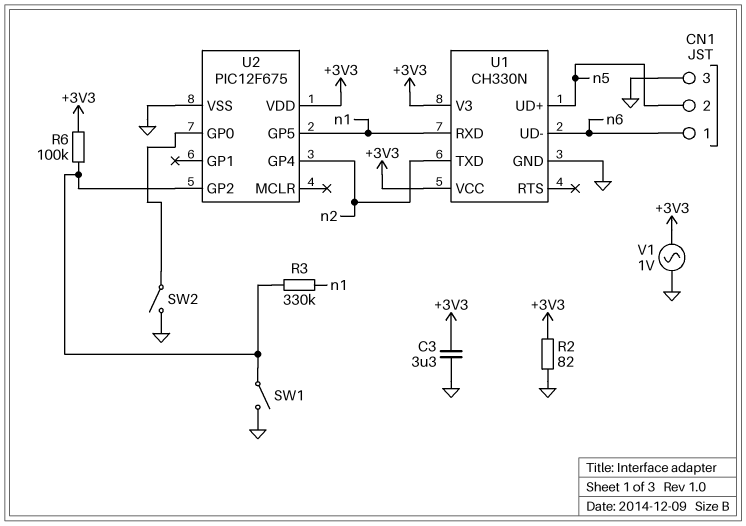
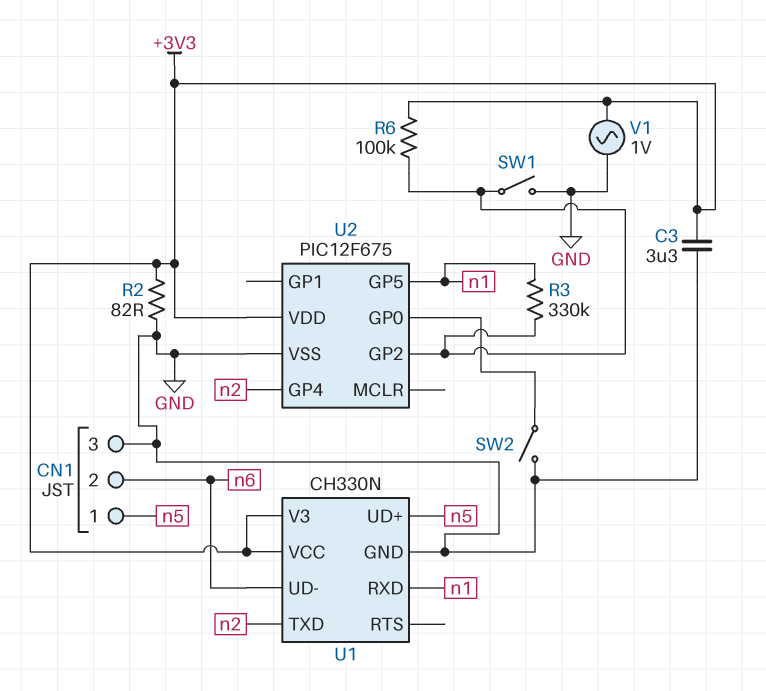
CN1 pin 1: n6 -> n5
CN1 pin 2: n5 -> n6

